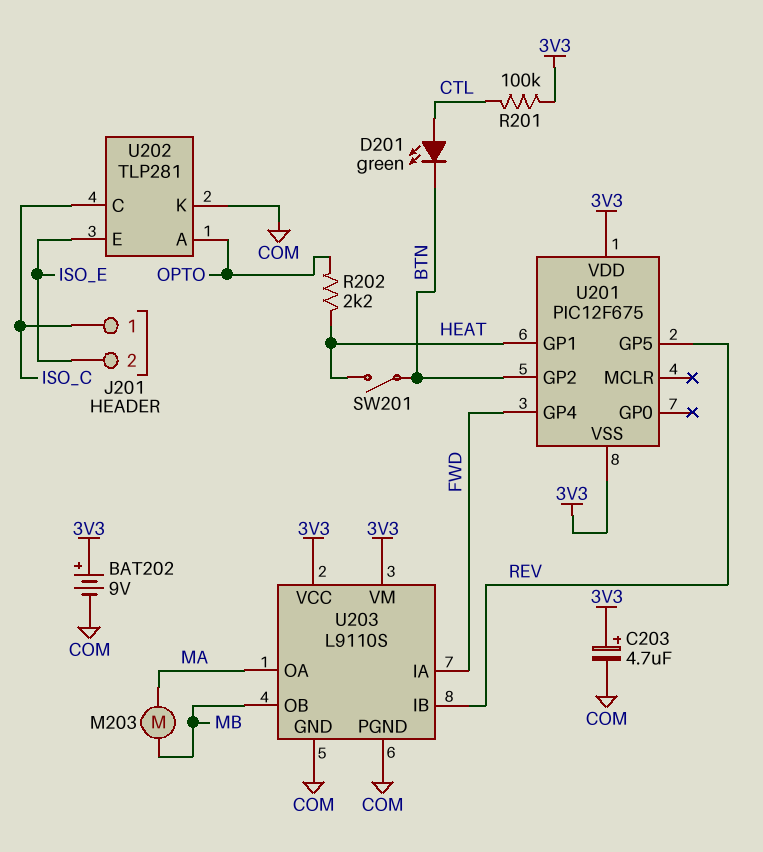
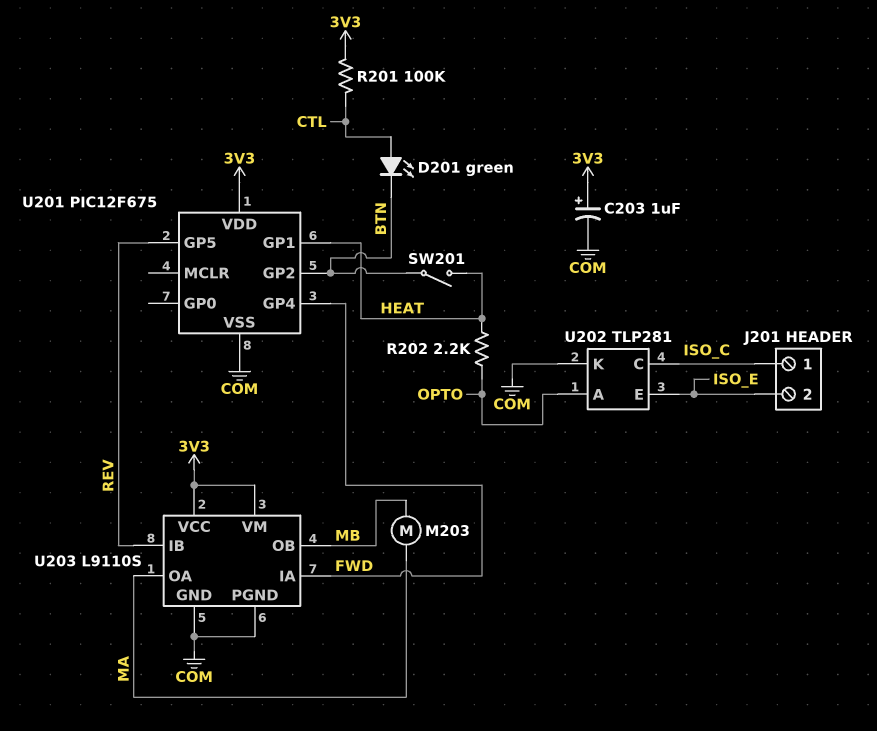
BAT202: 9V (plus 3V3, minus COM) -> none
C203: 4.7uF (plus 3V3, minus COM) -> 1uF (plus 3V3, minus COM)
U201 pin VSS: 3V3 -> COM

